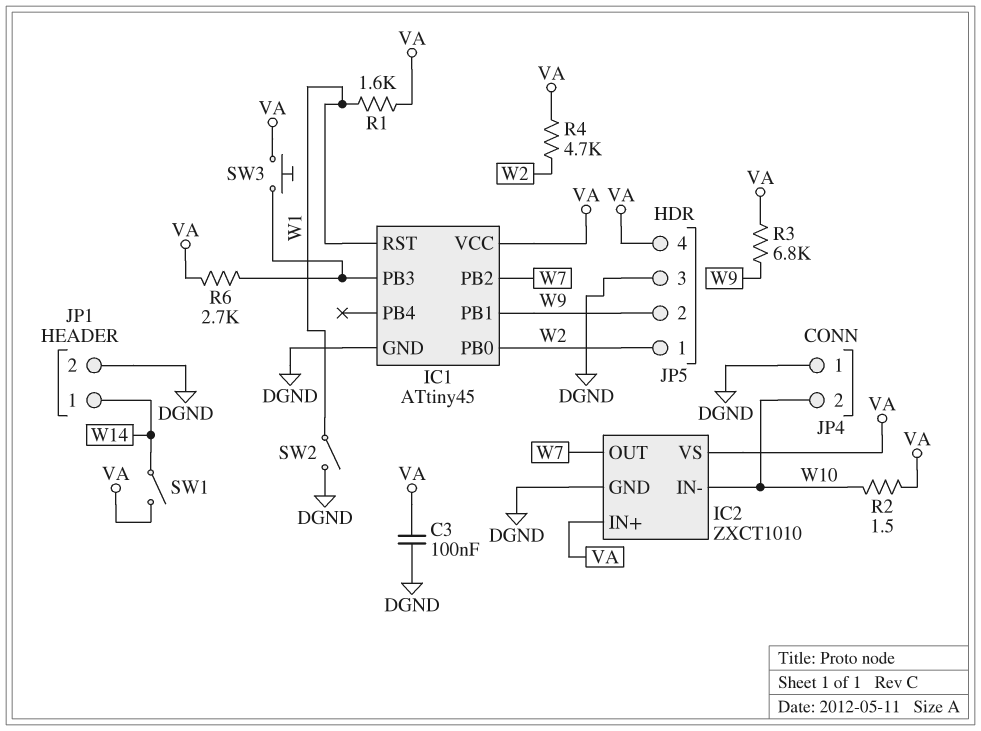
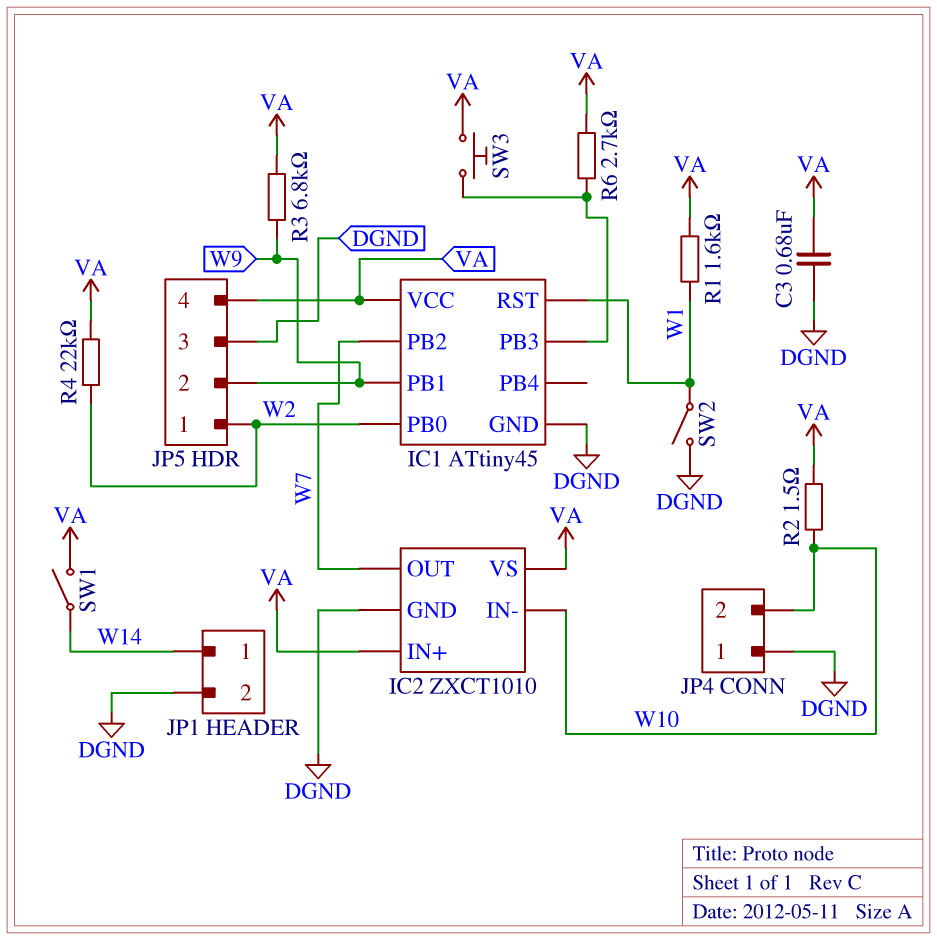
C3: 100nF (DGND, VA) -> 680nF (DGND, VA)
R4: 4.7k (VA, W2) -> 22k (VA, W2)

